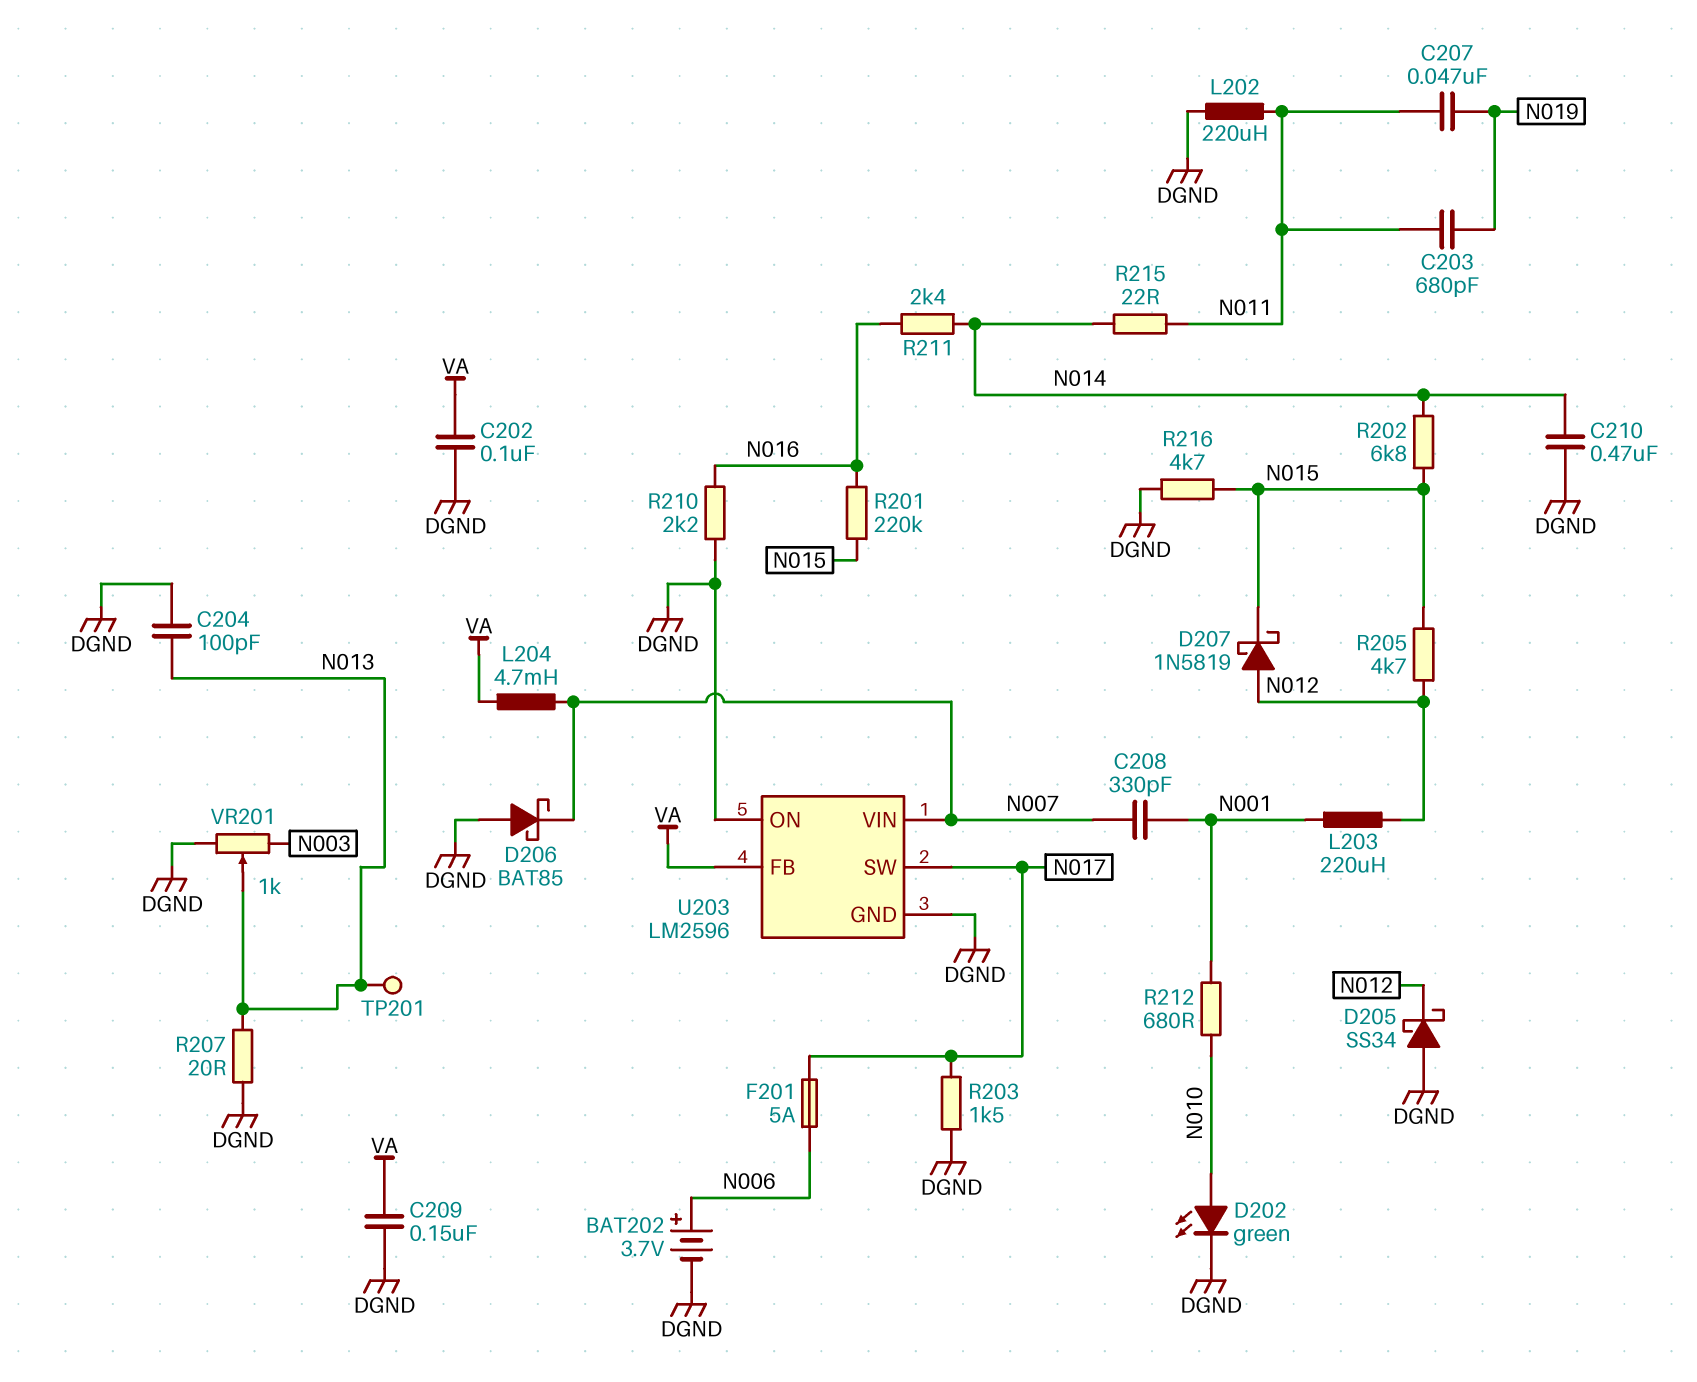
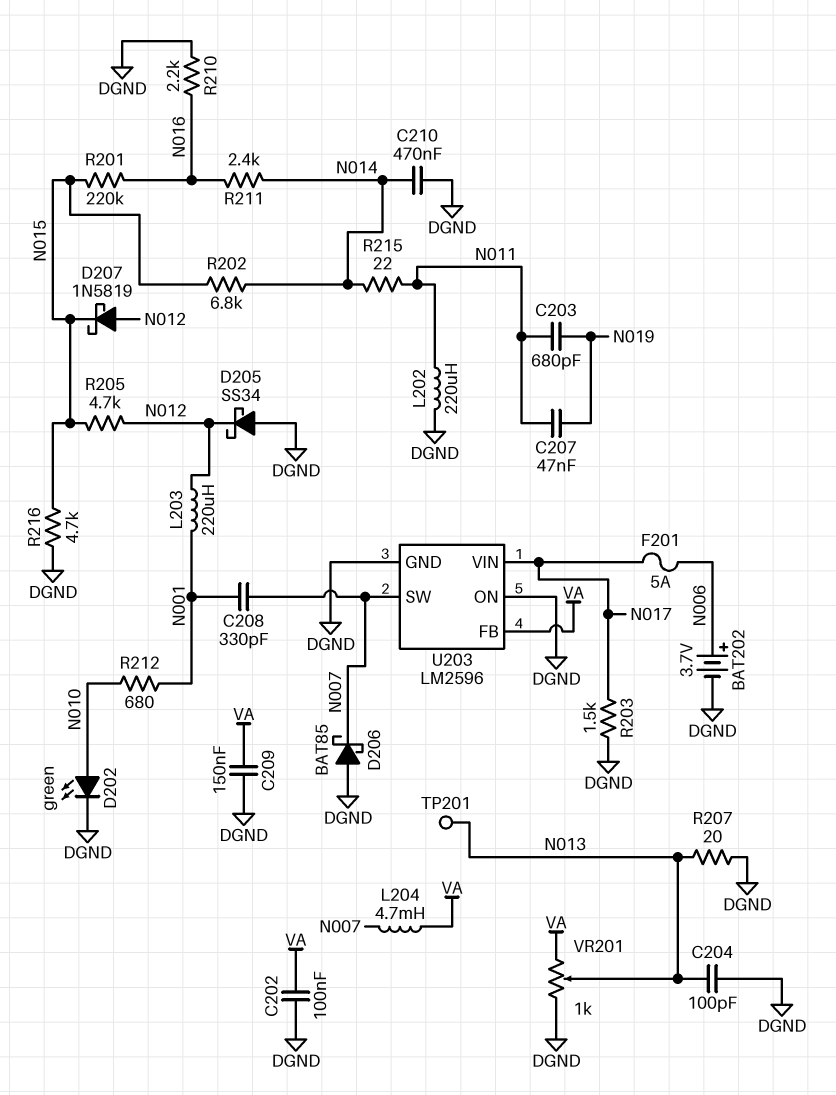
U203 pin SW: N017 -> N007
U203 pin VIN: N007 -> N017
VR201: 1k (DGND, N003, wiper N013) -> 1k (DGND, VA, wiper N013)

